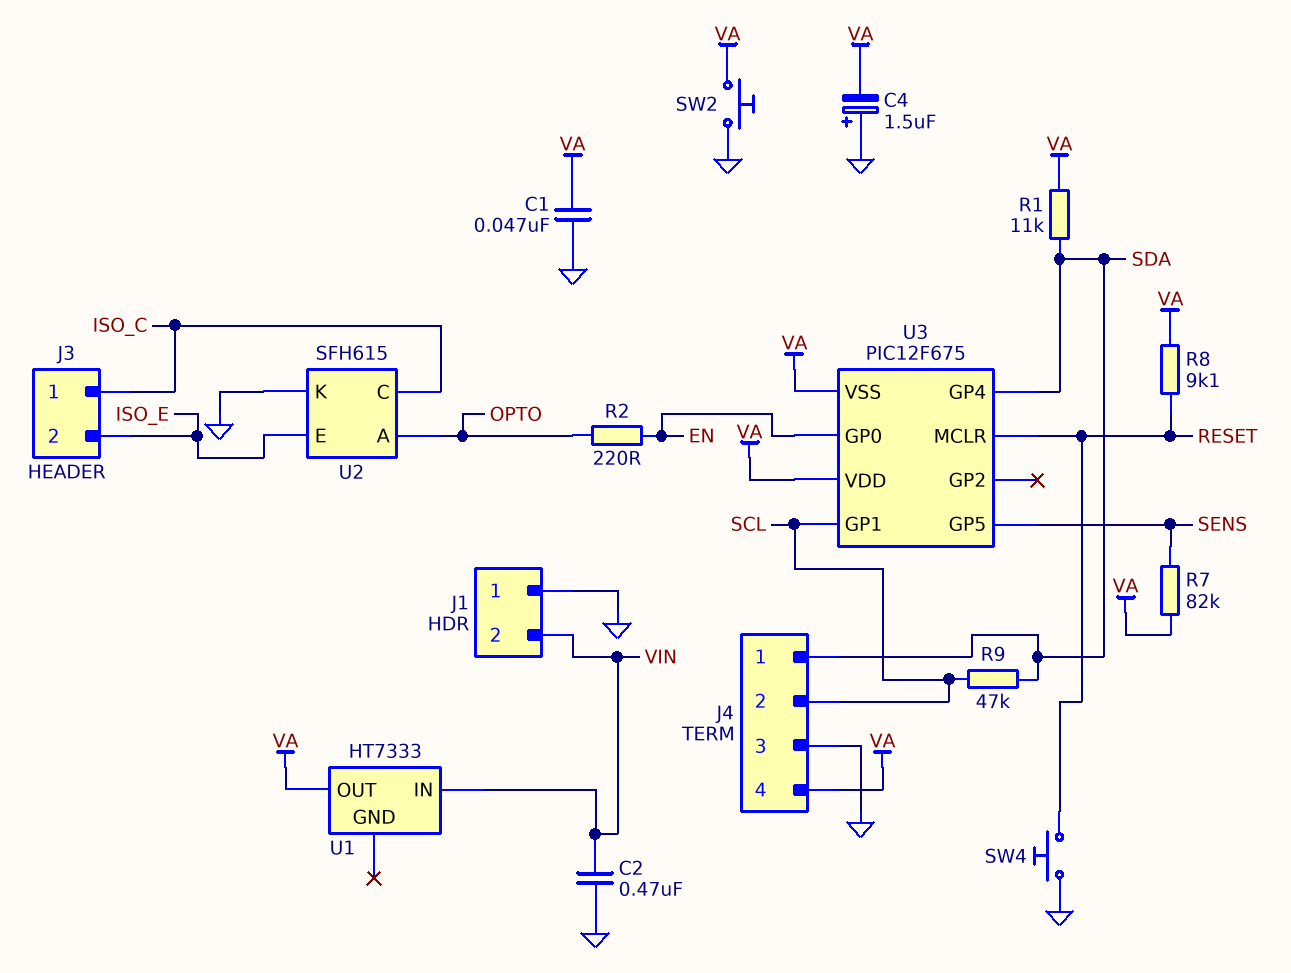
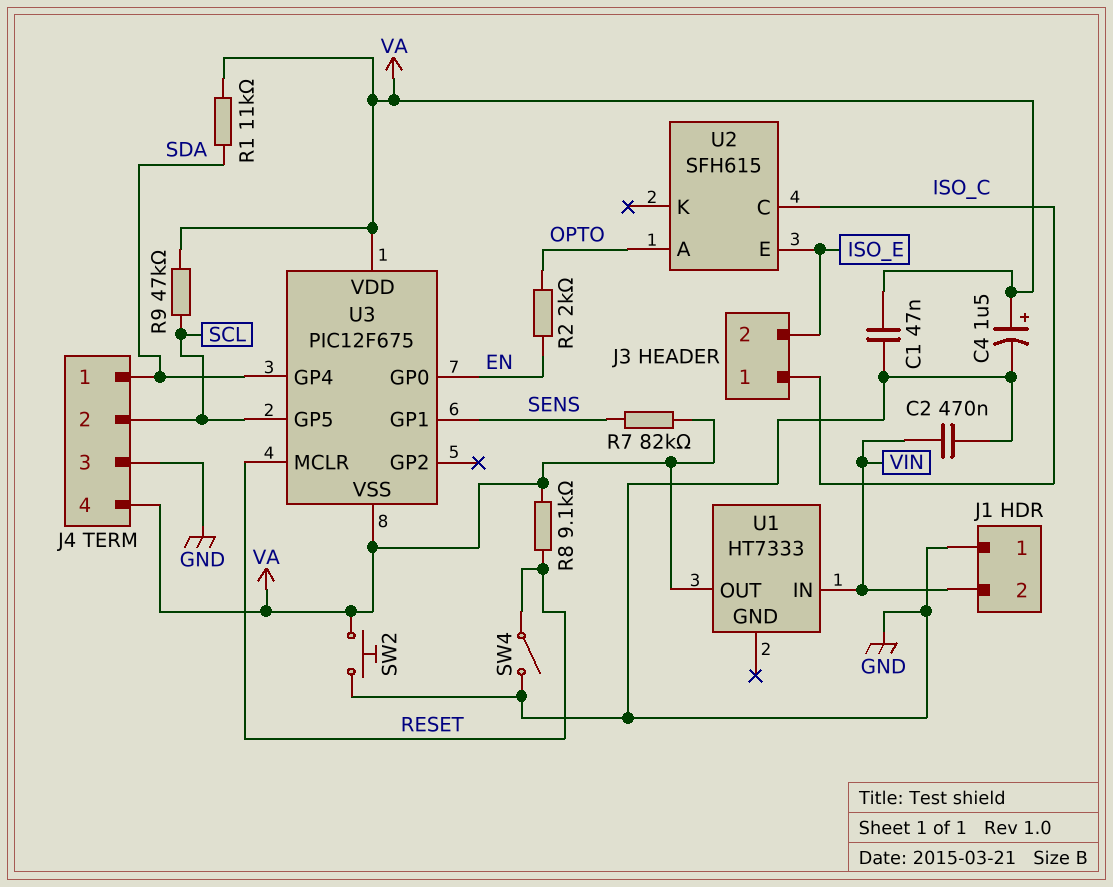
C4: 1.5uF (plus GND, minus VA) -> 1.5uF (plus VA, minus GND)
R2: 220 (EN, OPTO) -> 2k (EN, OPTO)
R9: 47k (SCL, SDA) -> 47k (SCL, VA)
SW4: button (GND, RESET) -> switch (GND, RESET)
U2 pin K: GND -> none
U3 pin GP1: SCL -> SENS
U3 pin GP5: SENS -> SCL

